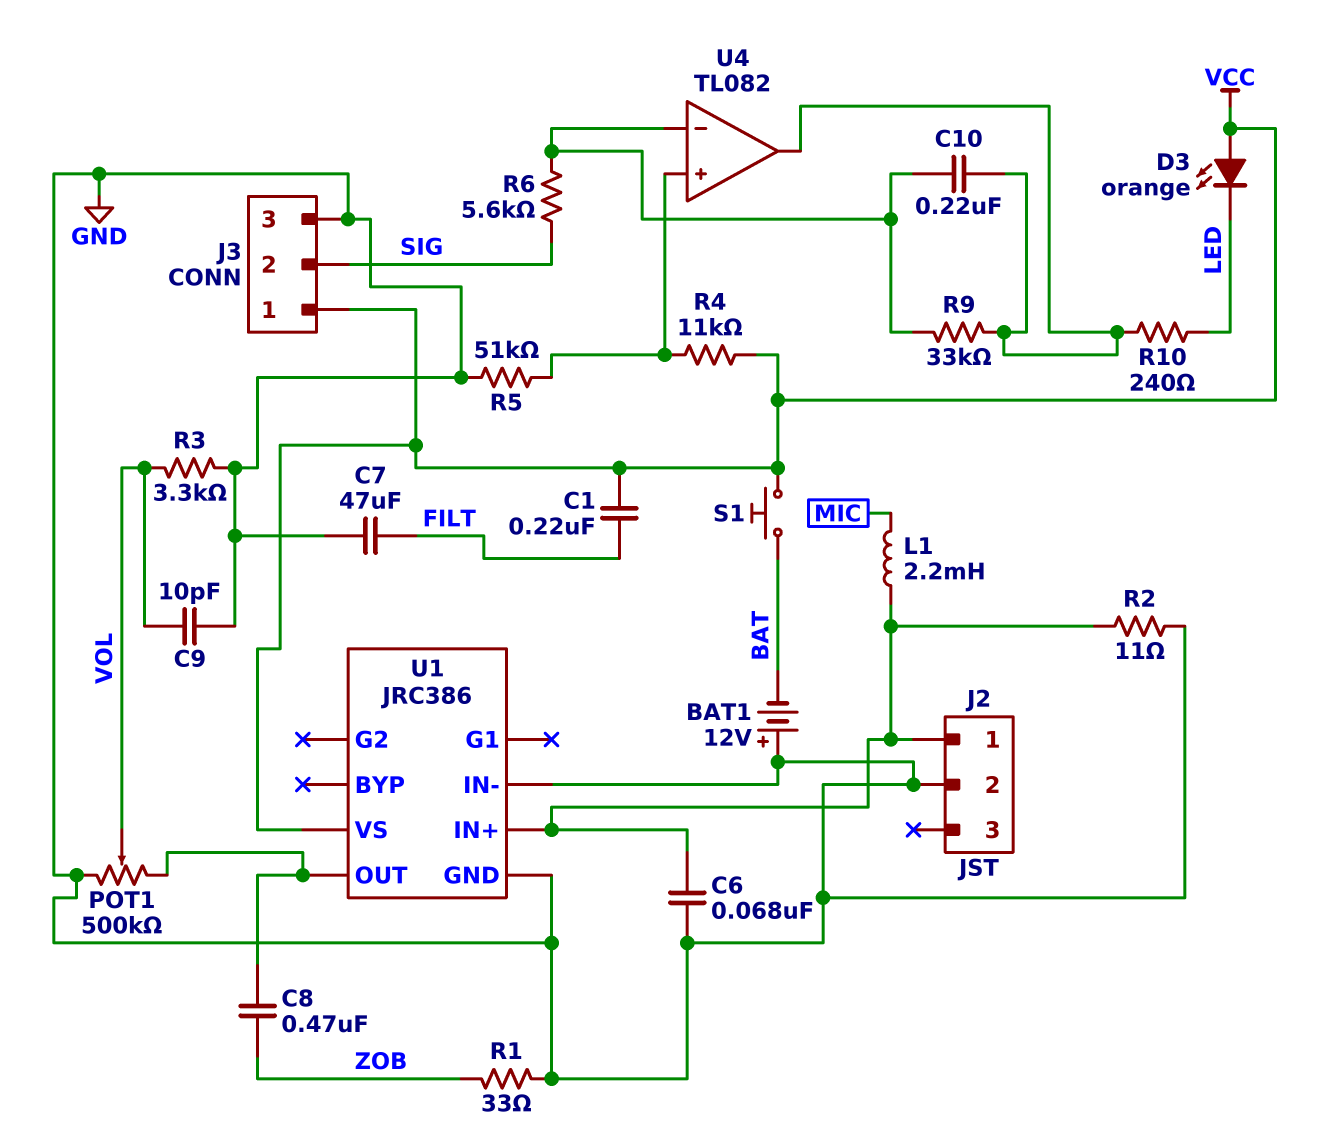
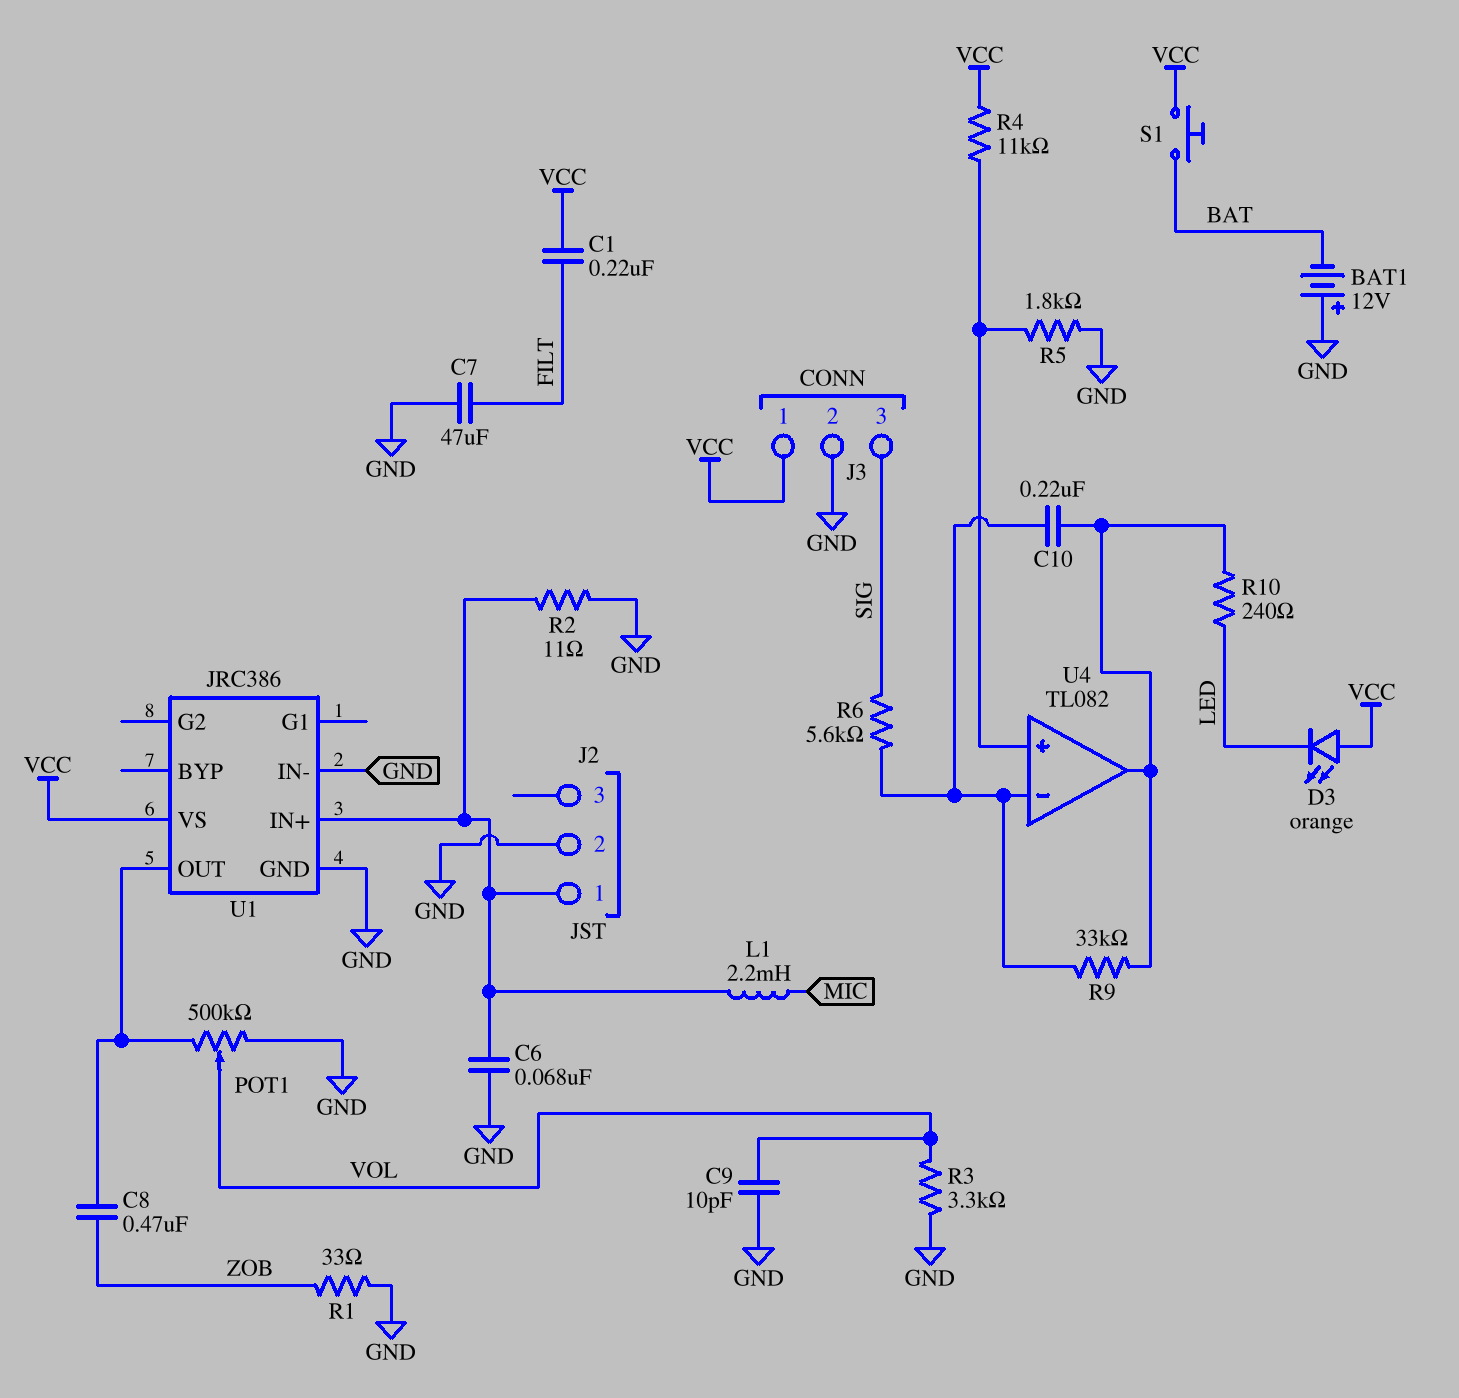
J3 pin 2: SIG -> GND
J3 pin 3: GND -> SIG
R5: 51k (GND, U4/in+) -> 1.8k (GND, U4/in+)

